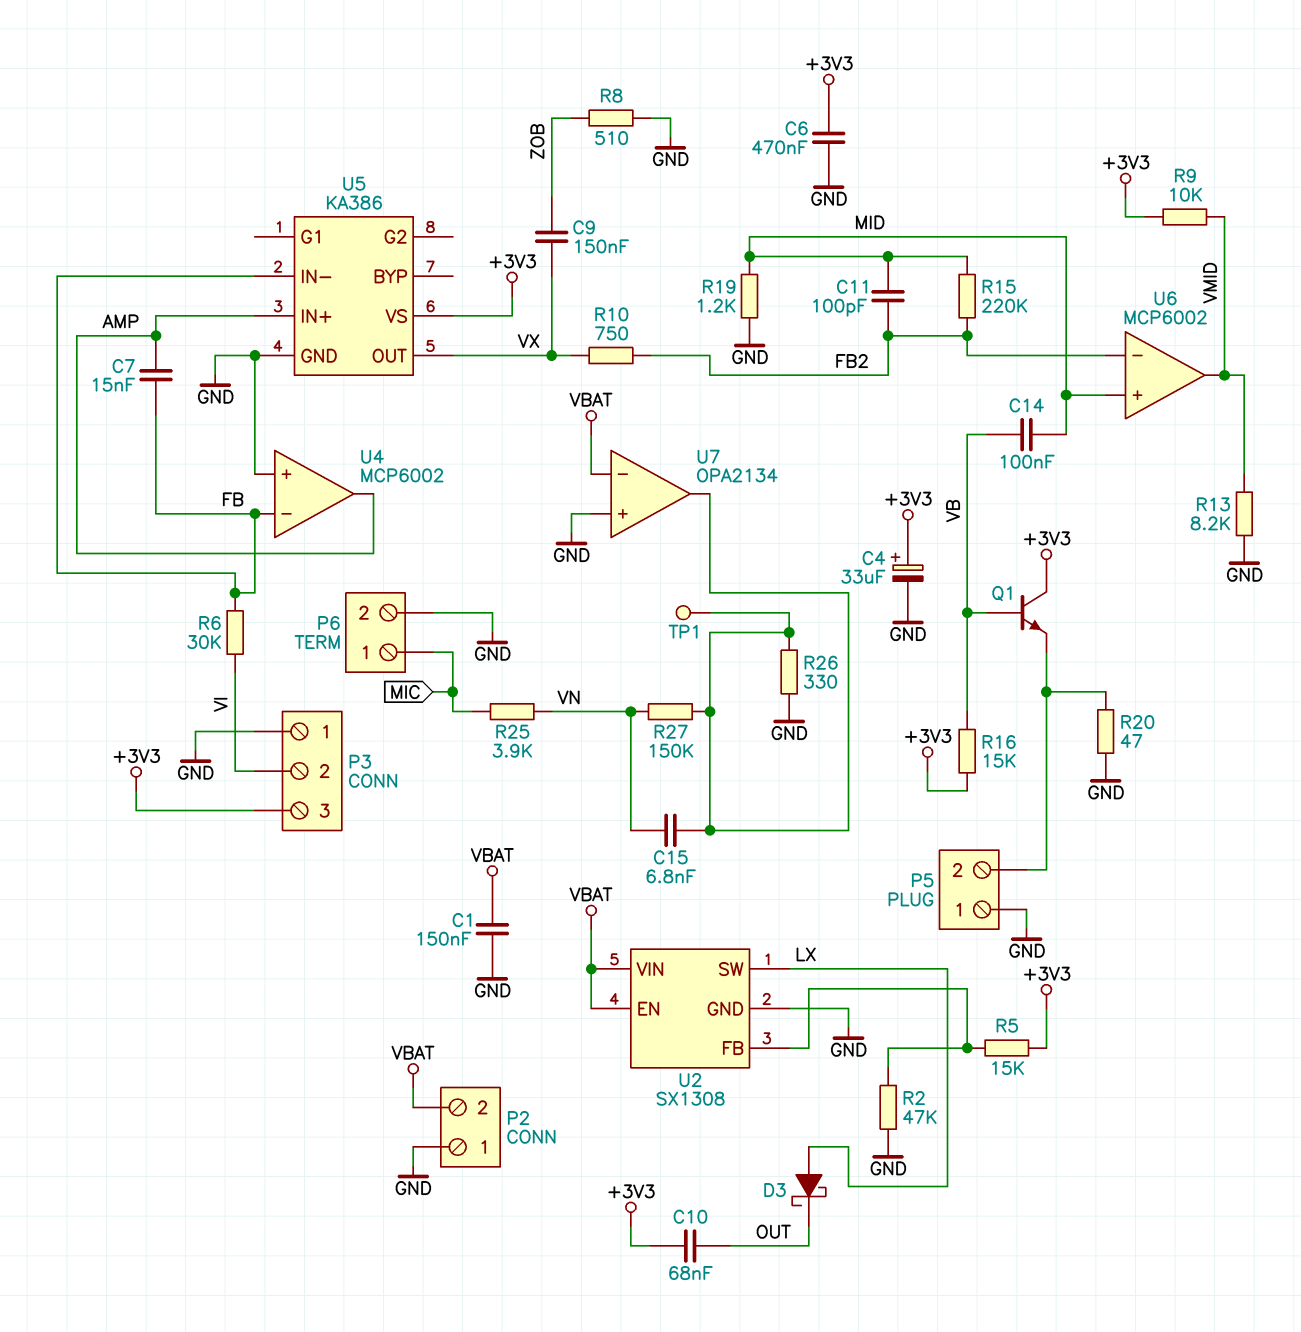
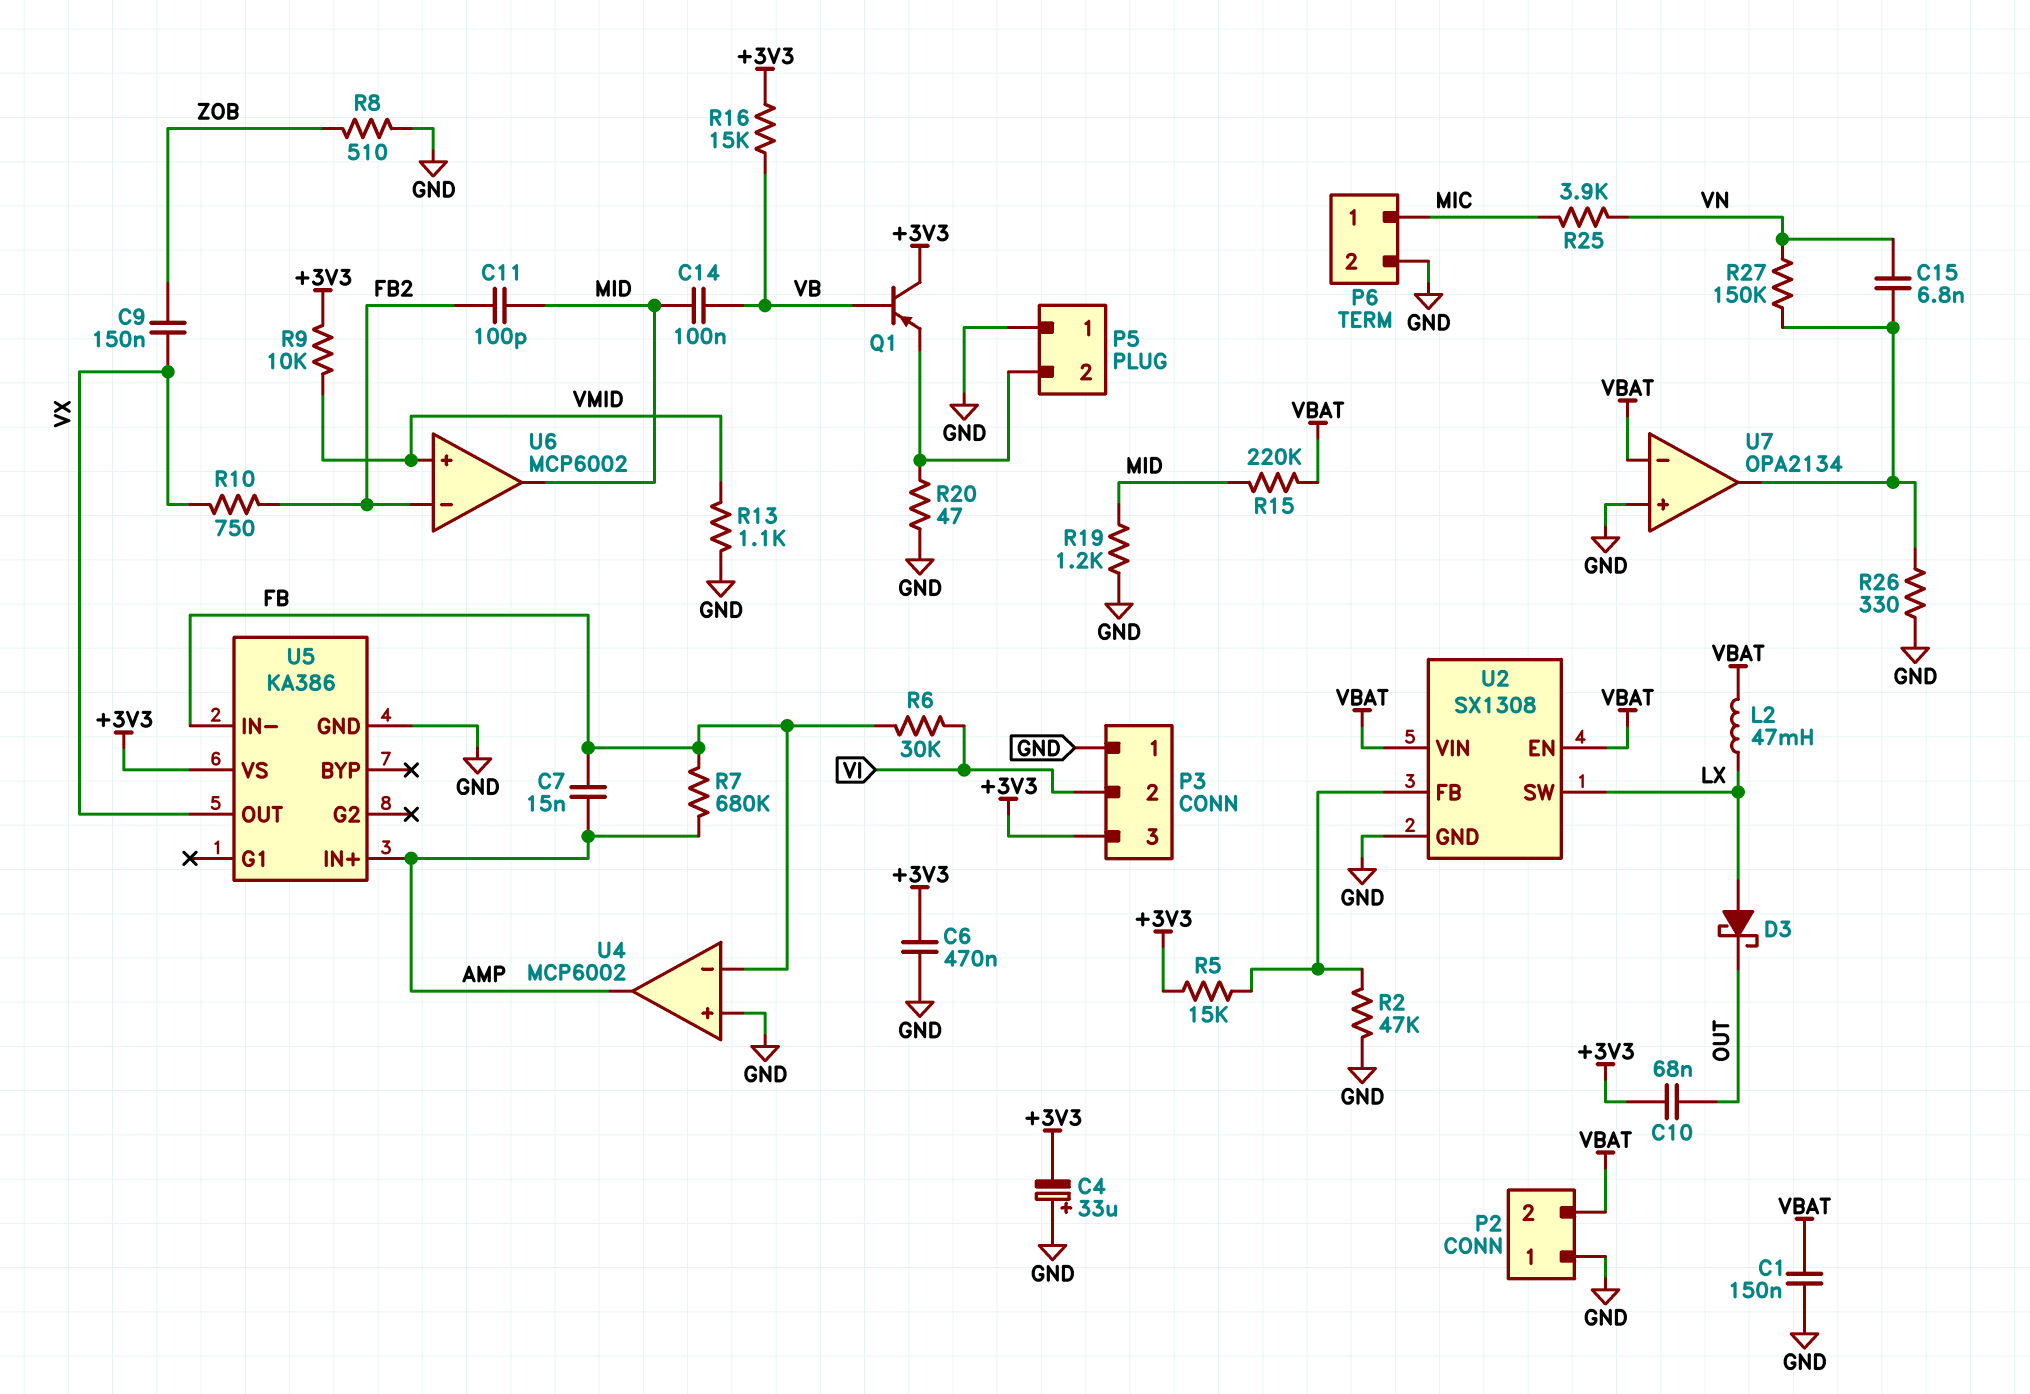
C4: 33uF (plus +3V3, minus GND) -> 33uF (plus GND, minus +3V3)
L2: none -> 47mH (LX, VBAT)
Q1: NPN (B VB, C +3V3, E P5/2) -> PNP (B VB, C +3V3, E P5/2)
R7: none -> 680k (AMP, FB)
R13: 8.2k (GND, VMID) -> 1.1k (GND, VMID)
R15: 220k (FB2, MID) -> 220k (MID, VBAT)
TP1: test point (U7/out) -> none
U6 pin in+: MID -> VMID
U6 pin out: VMID -> MID

